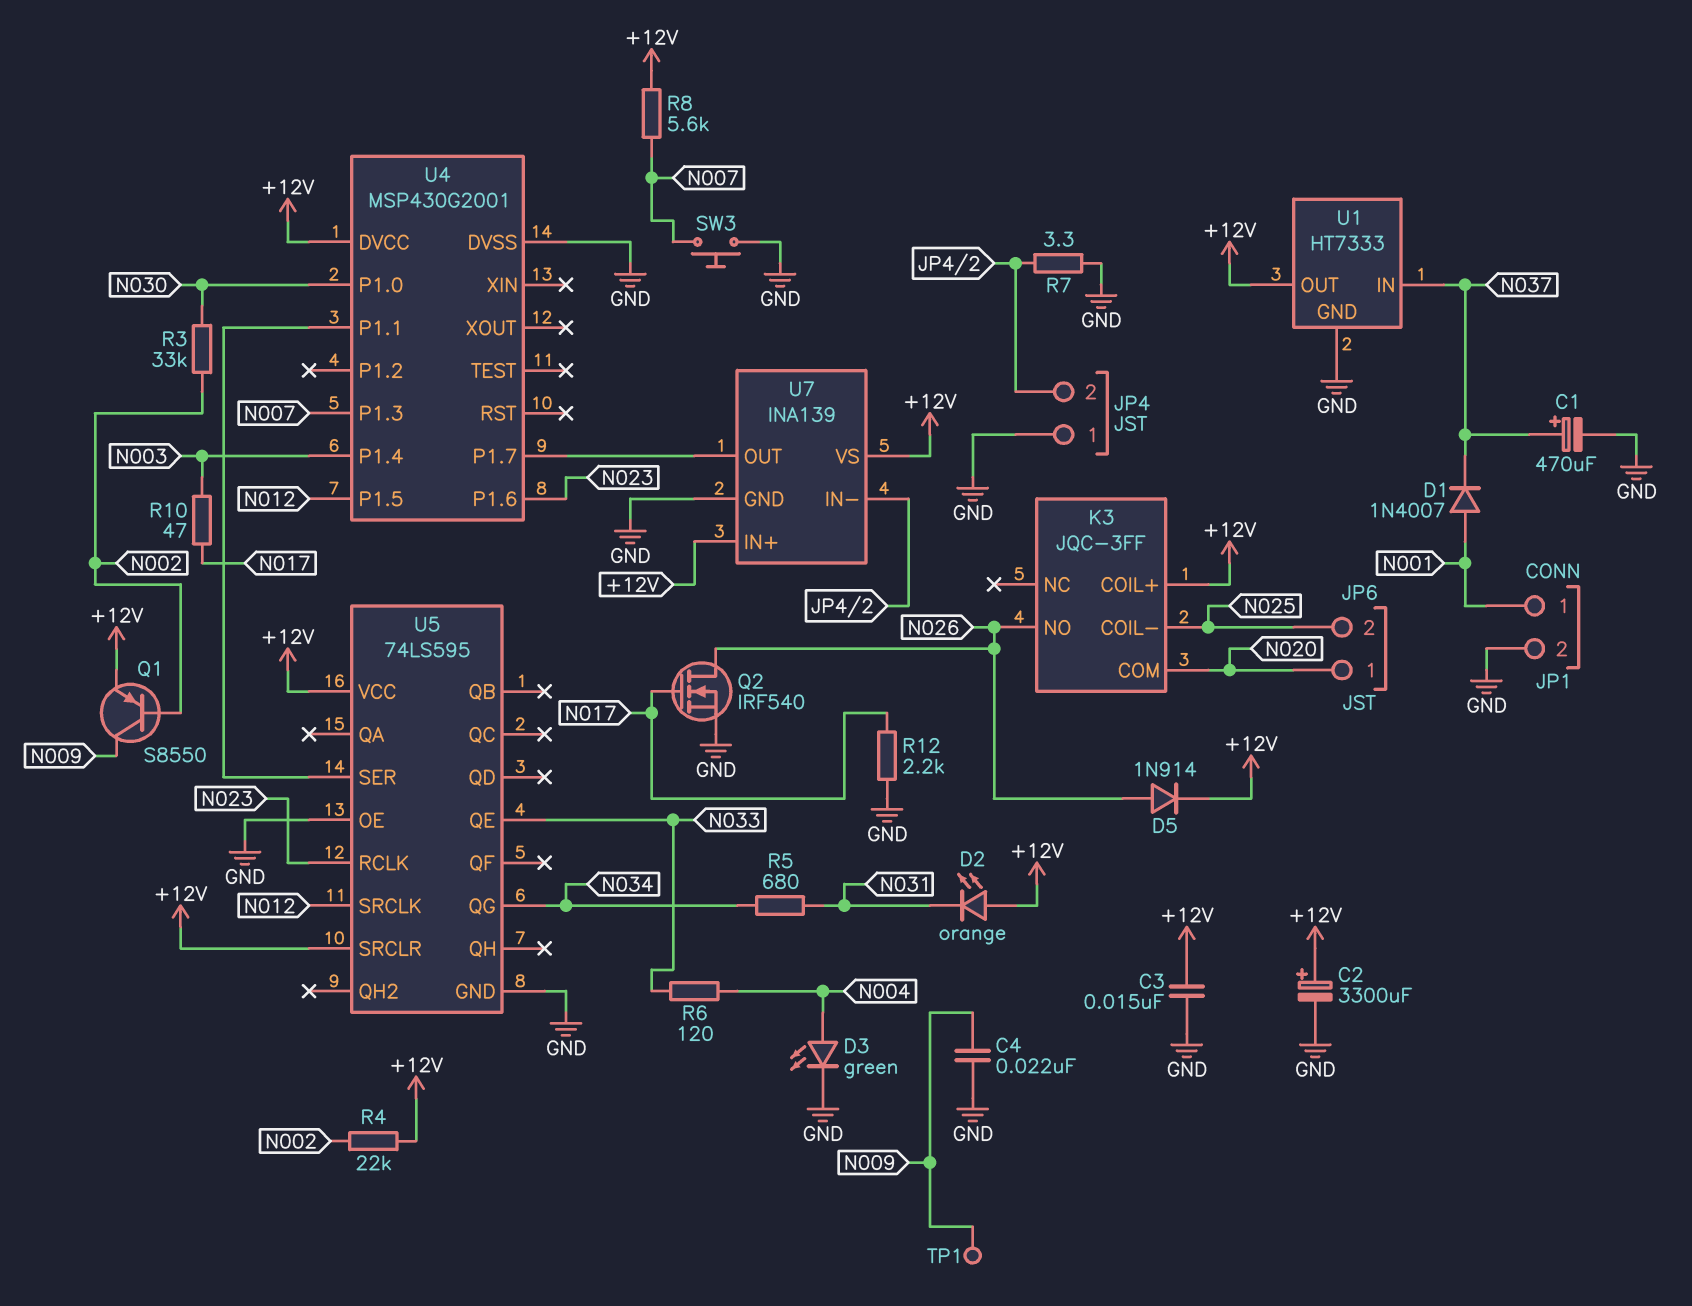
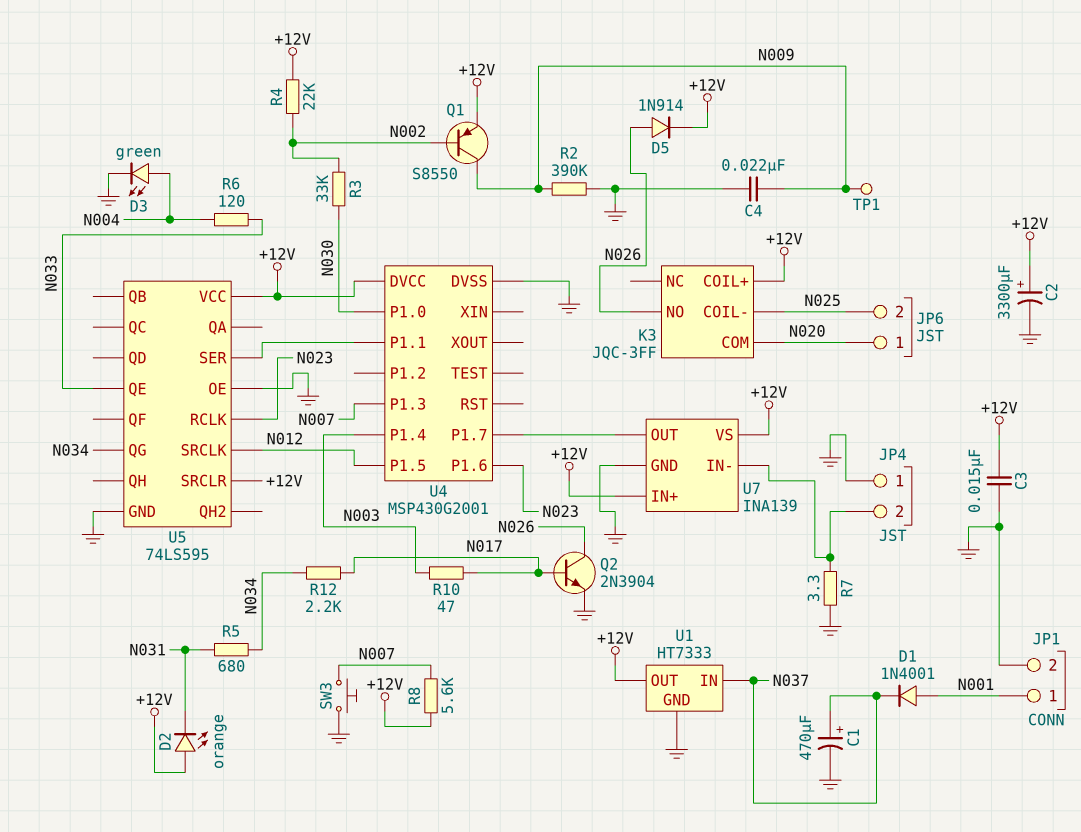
D1: diode 1N4007 (A N001, K N037) -> diode 1N4001 (A N001, K N037)
Q2: NMOS IRF540 (G N017, D N026, S GND) -> NPN 2N3904 (B N017, C N026, E GND)
R2: none -> 390k (GND, N009)
R12: 2.2k (GND, N017) -> 2.2k (N017, N034)

